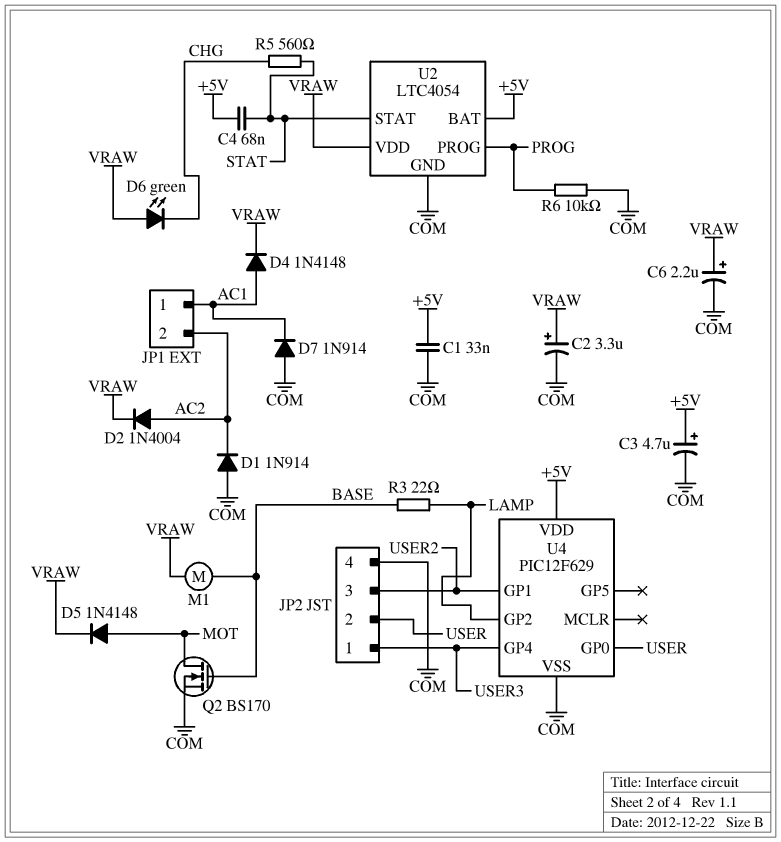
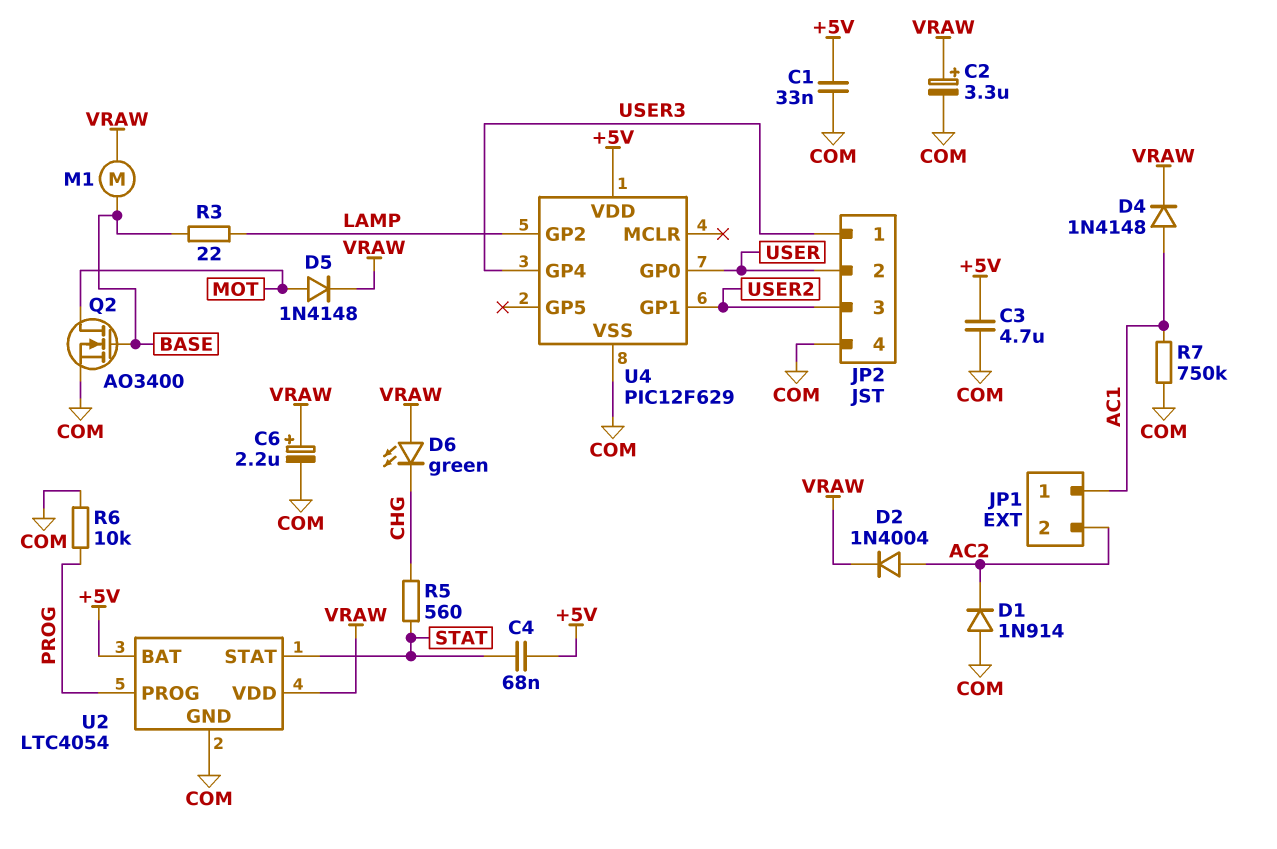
C3: 4.7uF (plus +5V, minus COM) -> 4.7uF (+5V, COM)
D7: diode 1N914 (A COM, K AC1) -> none
Q2: NMOS BS170 (G BASE, D MOT, S COM) -> NMOS AO3400 (G BASE, D MOT, S COM)
R7: none -> 750k (AC1, COM)

